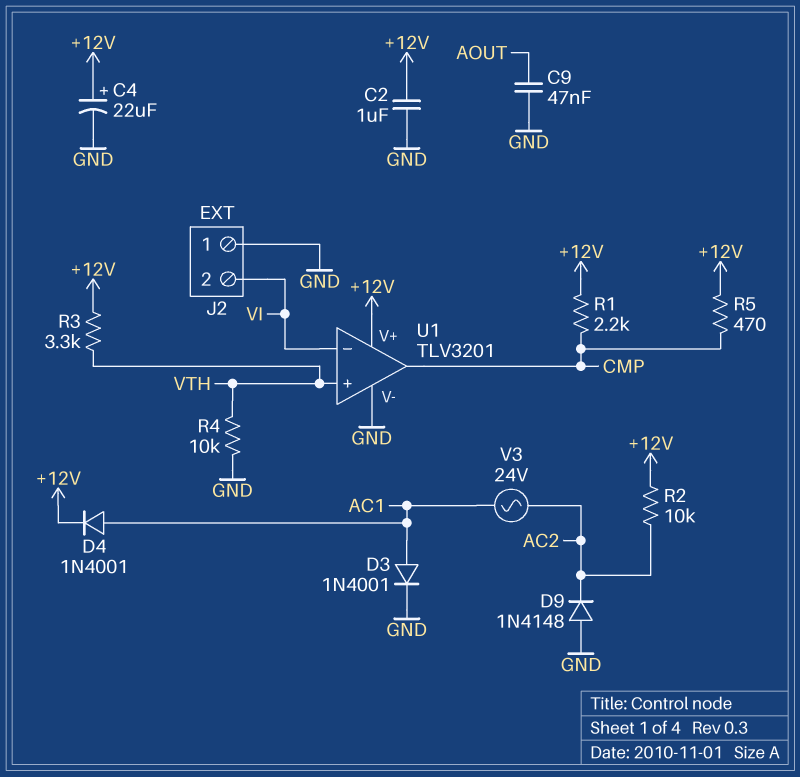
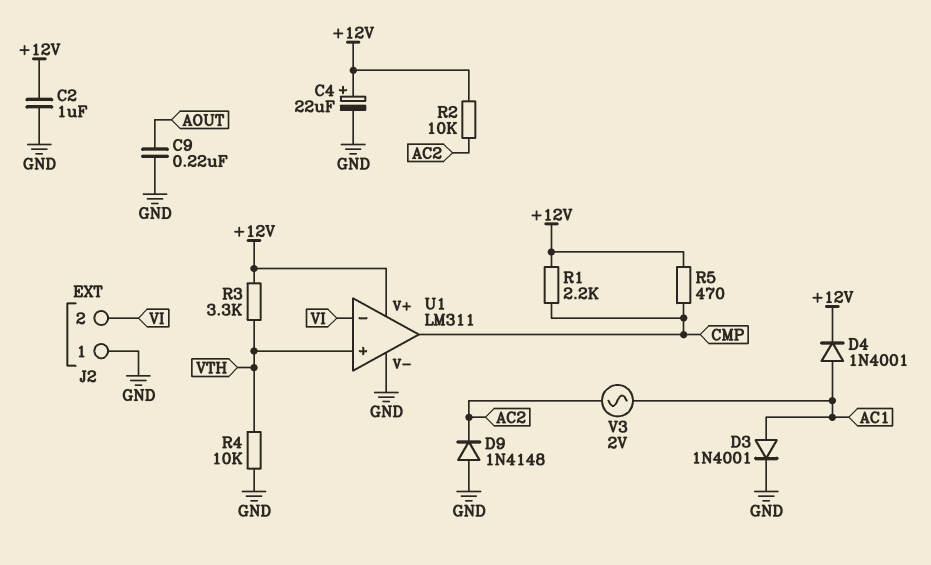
C9: 47nF (AOUT, GND) -> 220nF (AOUT, GND)
U1: TLV3201 -> LM311
V3: AC 24V (AC1, AC2) -> AC 2V (AC1, AC2)

